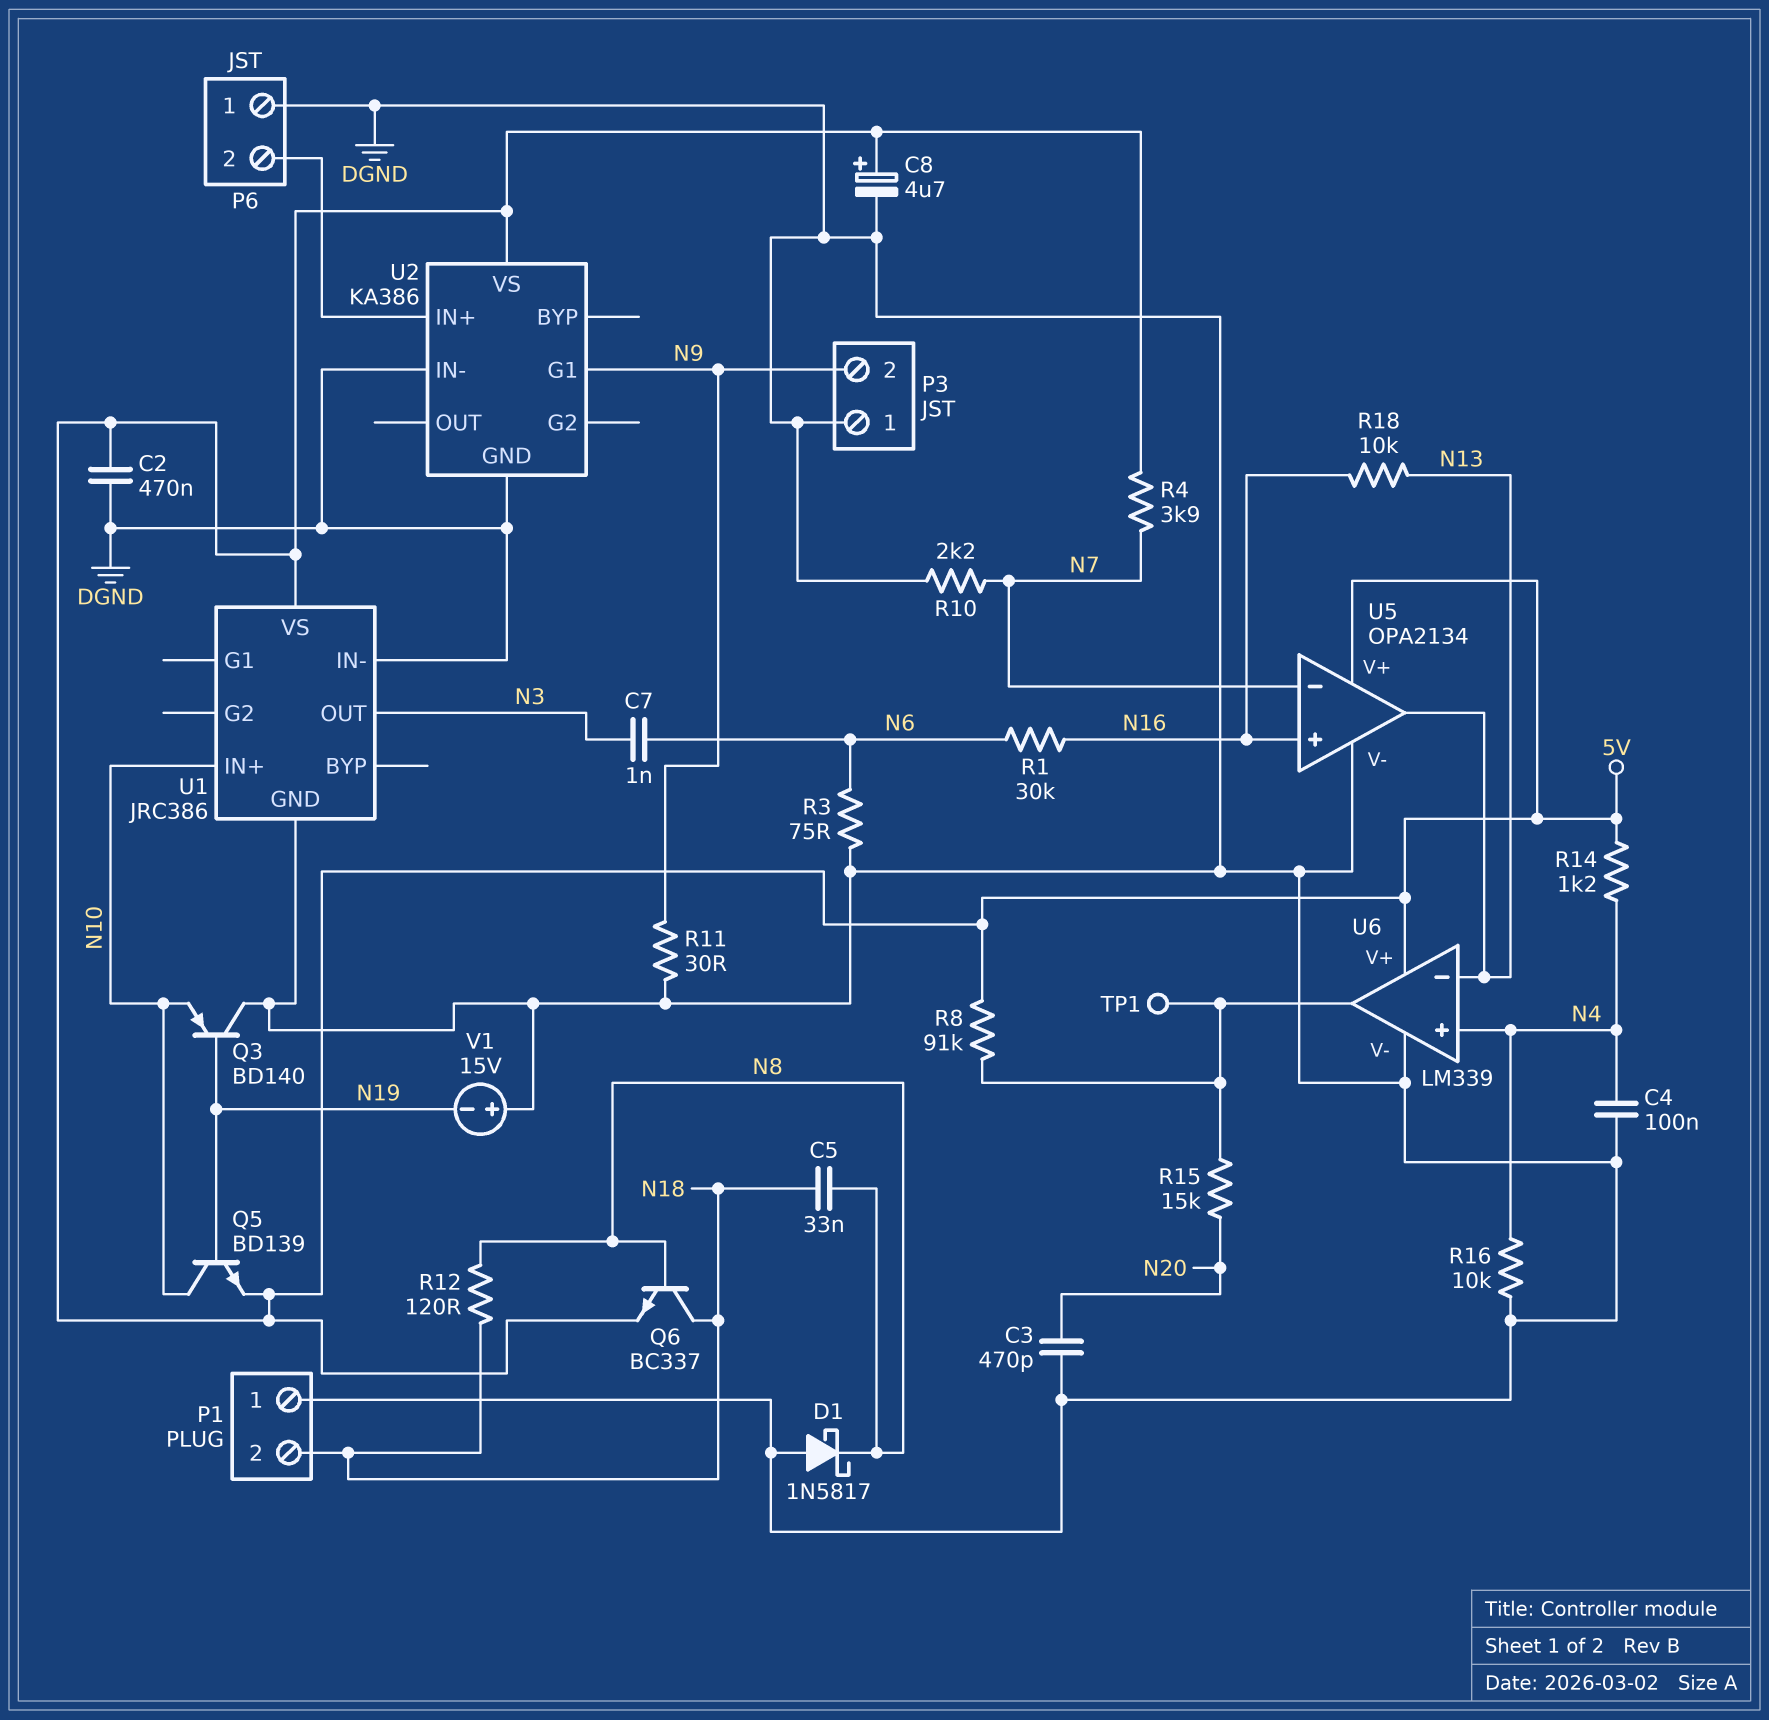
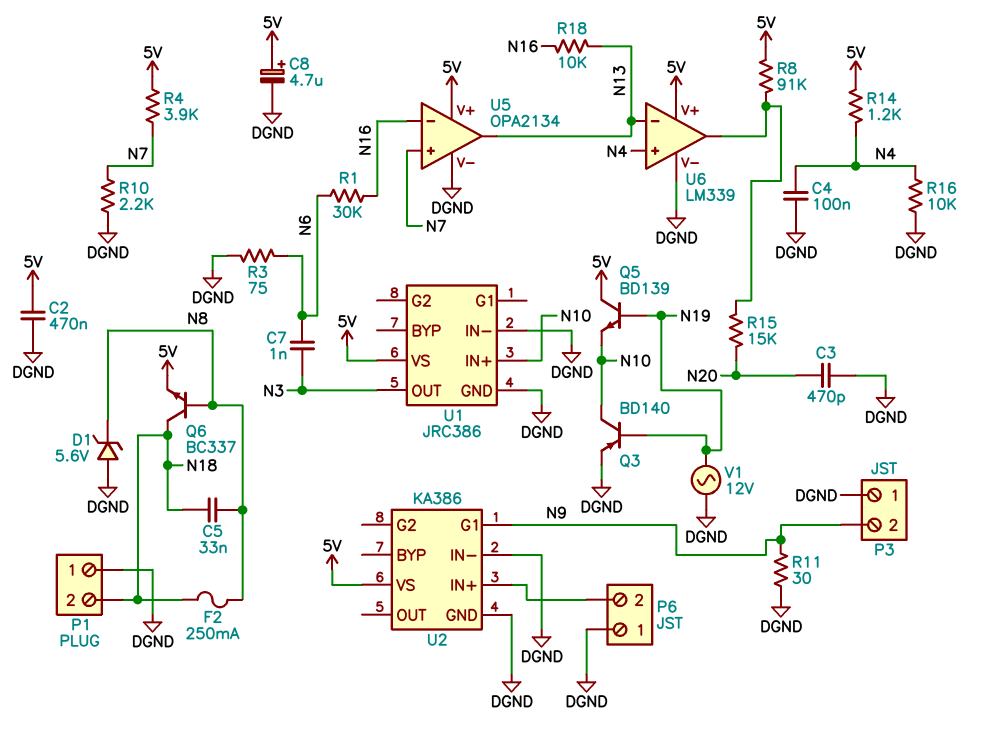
D1: schottky 1N5817 (A DGND, K N8) -> zener 5.6V (A DGND, K N8)
F2: none -> 250mA (N8, N18)
Q3: PNP BD140 (B N19, C DGND, E N10) -> PNP BD140 (B N19, C N10, E DGND)
Q5: NPN BD139 (B N19, C N10, E 5V) -> NPN BD139 (B N19, C 5V, E N10)
R12: 120 (N8, N18) -> none
TP1: test point (U6/out) -> none
U5 pin in+: N16 -> N7
U5 pin in-: N7 -> N16
V1: 15V (plus DGND, minus N19) -> AC 12V (DGND, N19)

